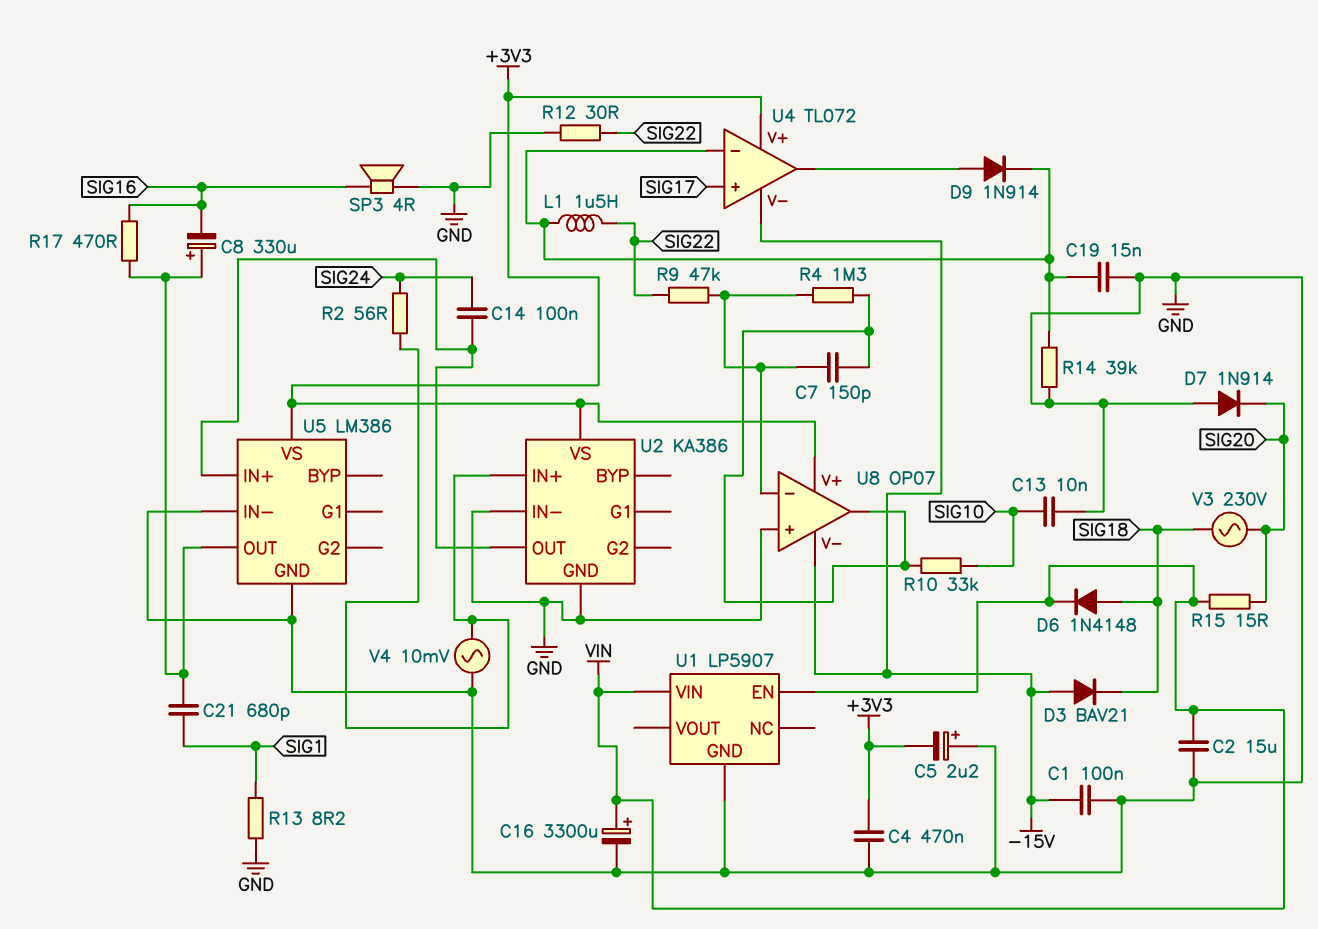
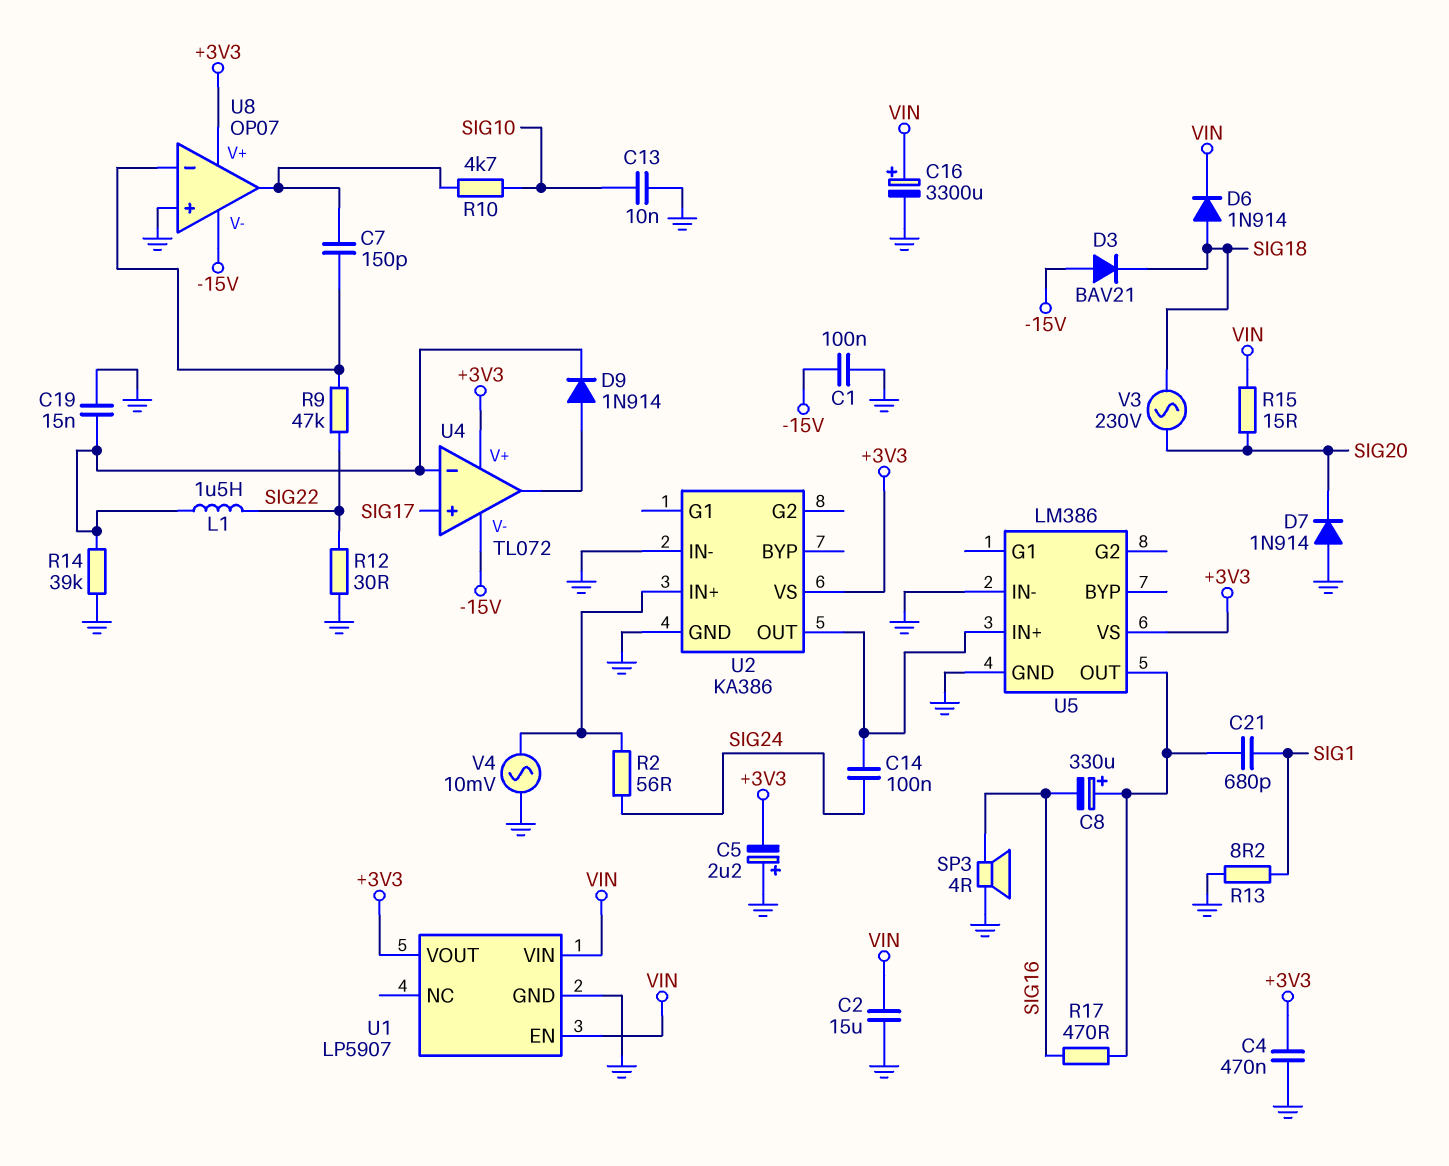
D6: diode 1N4148 (A SIG18, K VIN) -> diode 1N914 (A SIG18, K VIN)
R4: 1.3M (U8/in-, U8/out) -> none
R10: 33k (SIG10, U8/out) -> 4.7k (SIG10, U8/out)
U1 pin VOUT: none -> +3V3

